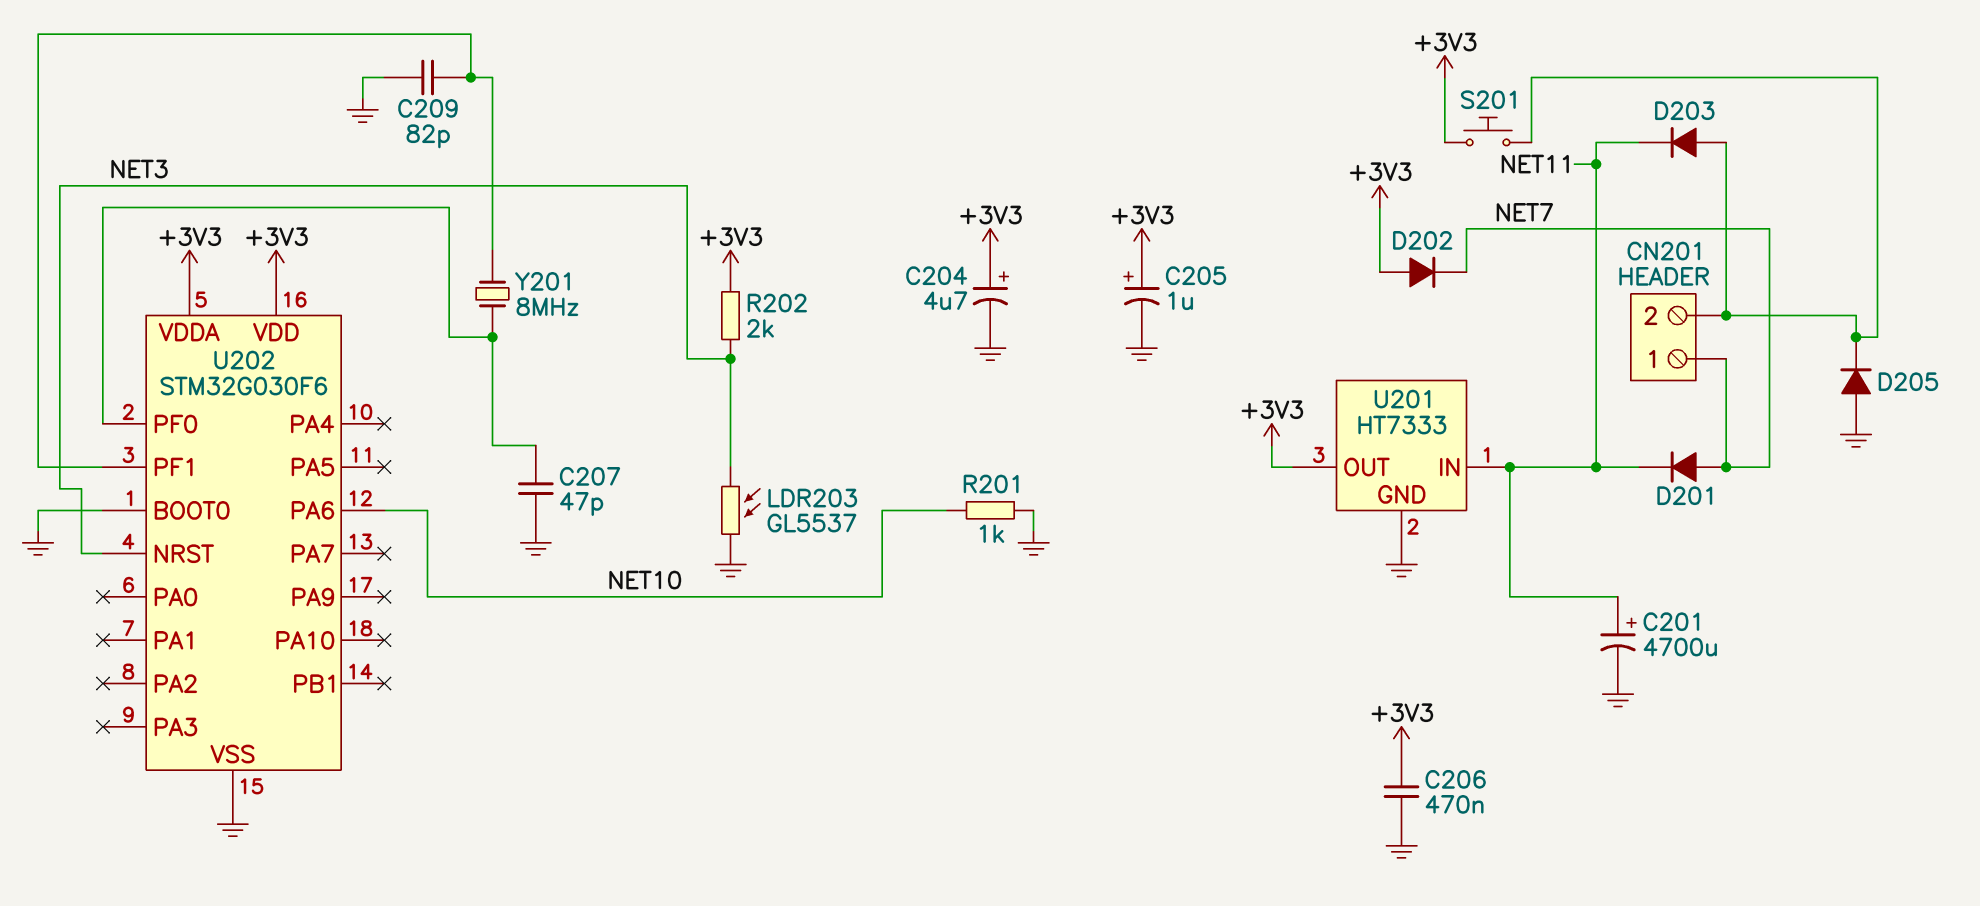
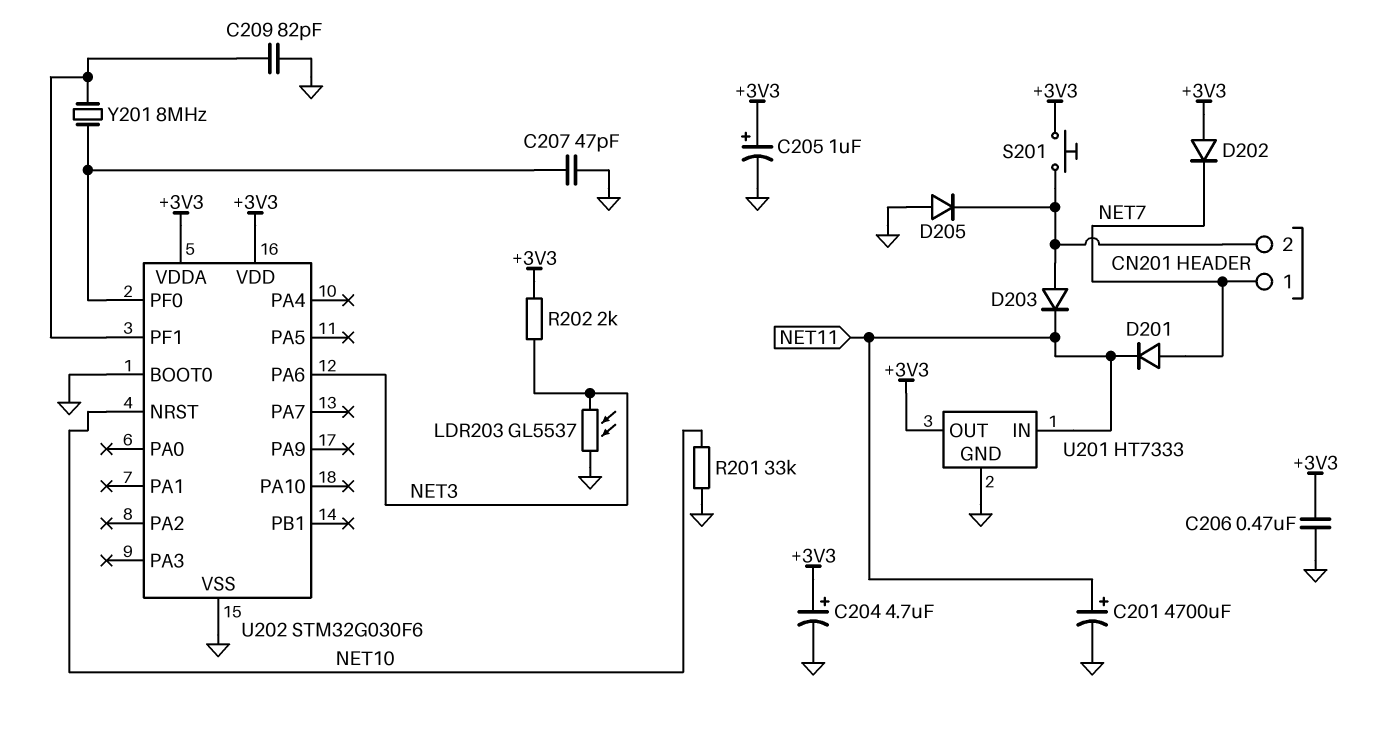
R201: 1k (GND, NET10) -> 33k (GND, NET10)
U202 pin NRST: NET3 -> NET10
U202 pin PA6: NET10 -> NET3

